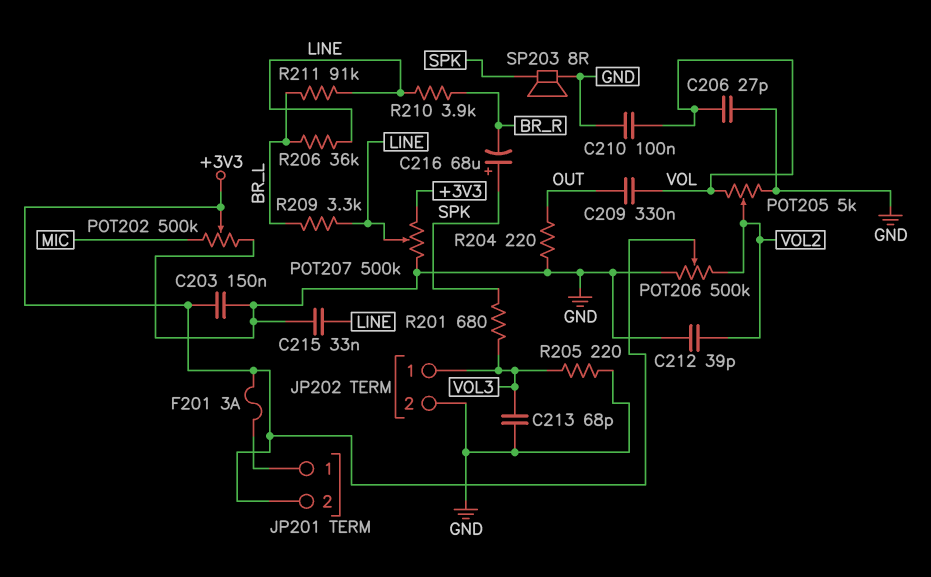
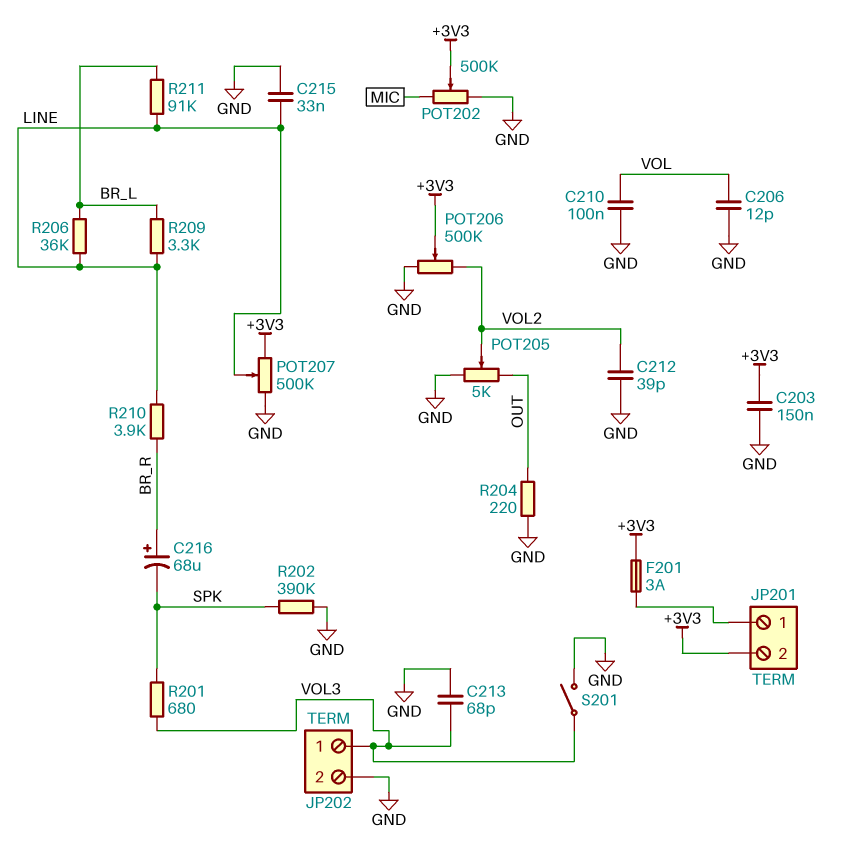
C206: 27pF (GND, VOL) -> 12pF (GND, VOL)
C209: 330nF (OUT, VOL) -> none
C216: 68uF (plus SPK, minus BR_R) -> 68uF (plus BR_R, minus SPK)
POT205: 5k (GND, VOL, wiper VOL2) -> 5k (GND, OUT, wiper VOL2)
R202: none -> 390k (GND, SPK)
R205: 220 (GND, VOL3) -> none
S201: none -> switch (GND, VOL3)
SP203: speaker 8R (GND, SPK) -> none

